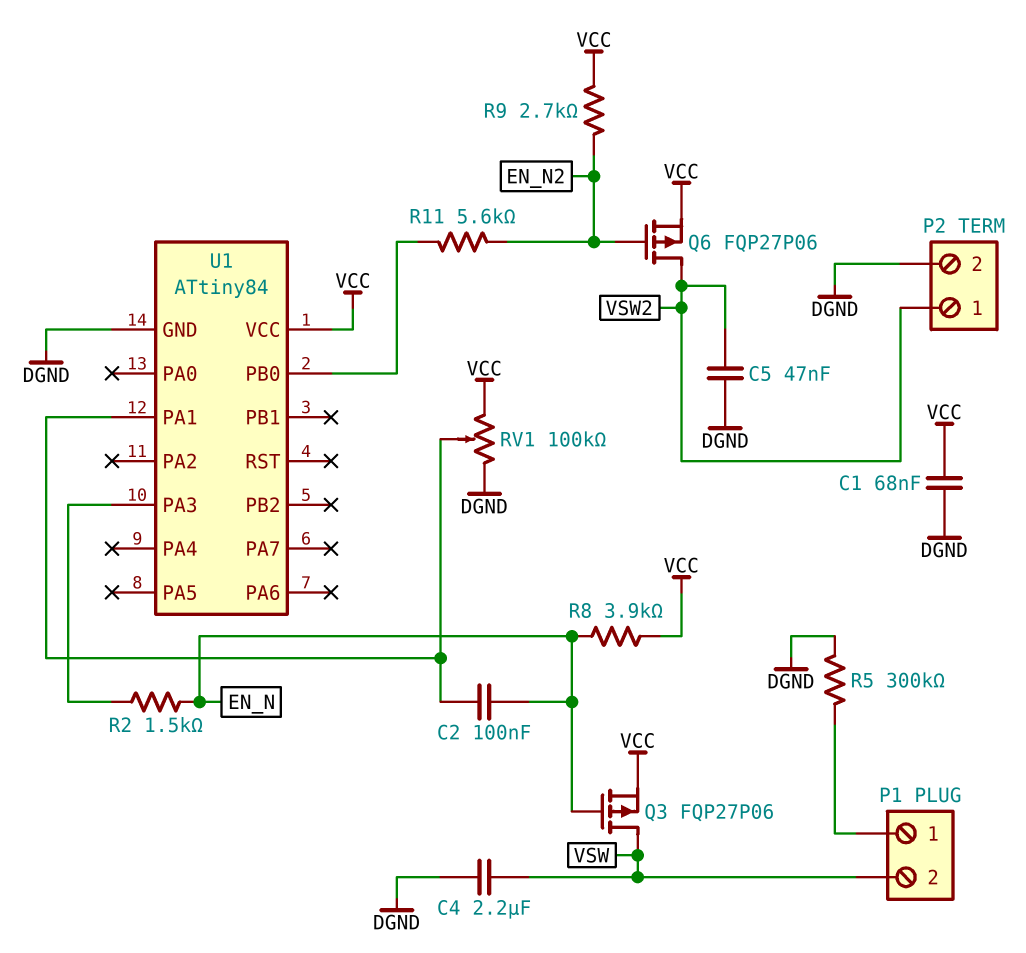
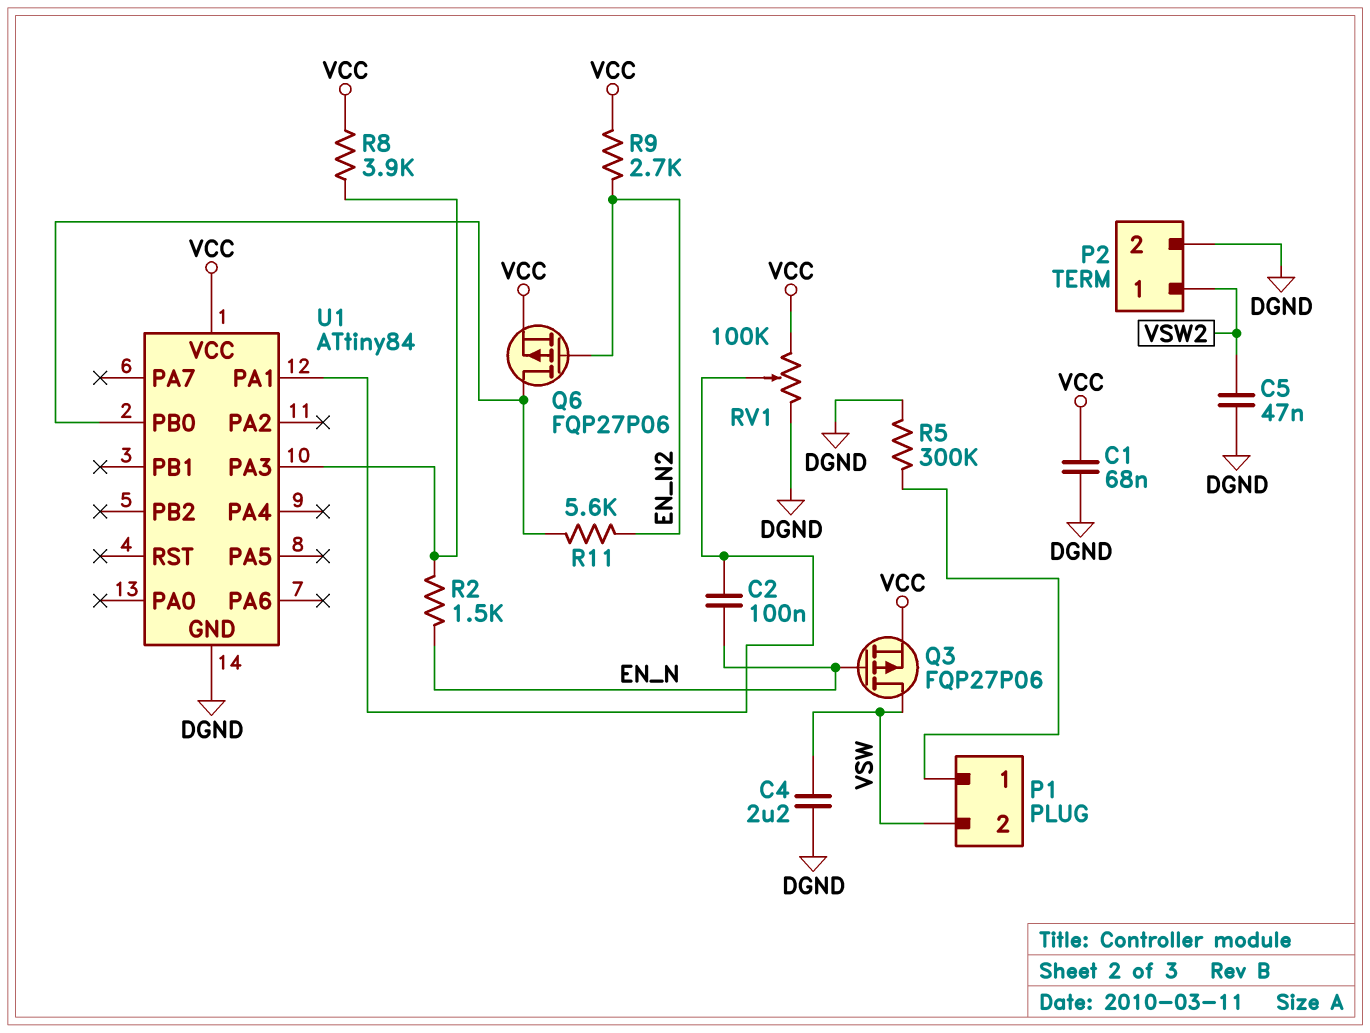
Q6: PMOS FQP27P06 (G EN_N2, D VSW2, S VCC) -> PMOS FQP27P06 (G EN_N2, D U1/PB0, S VCC)
R8: 3.9k (EN_N, VCC) -> 3.9k (U1/PA3, VCC)

